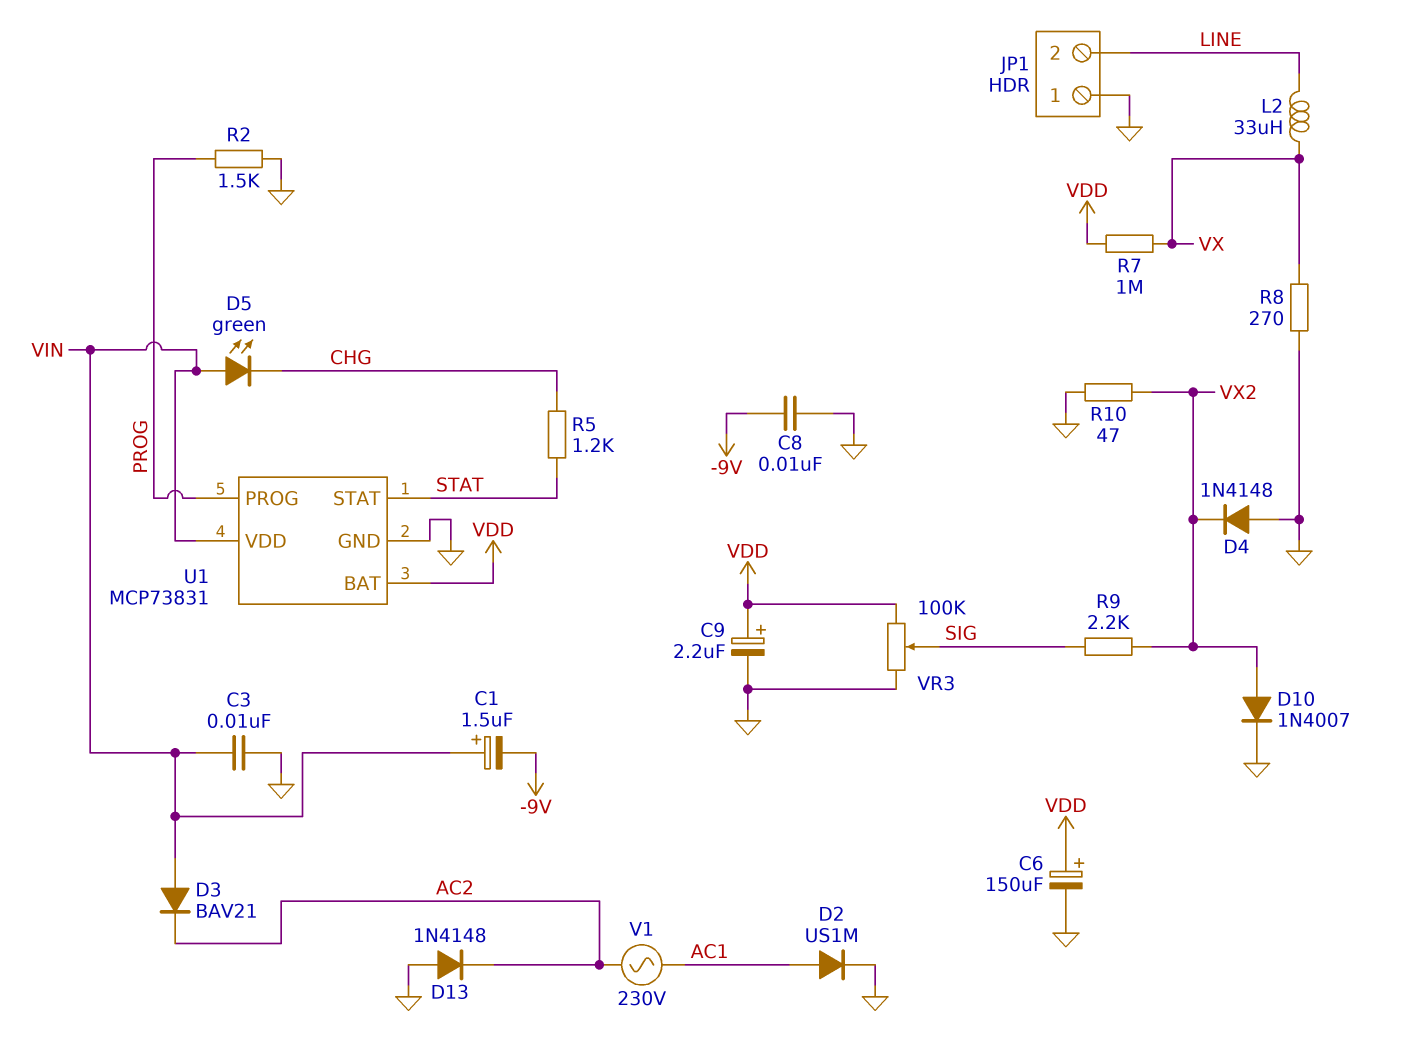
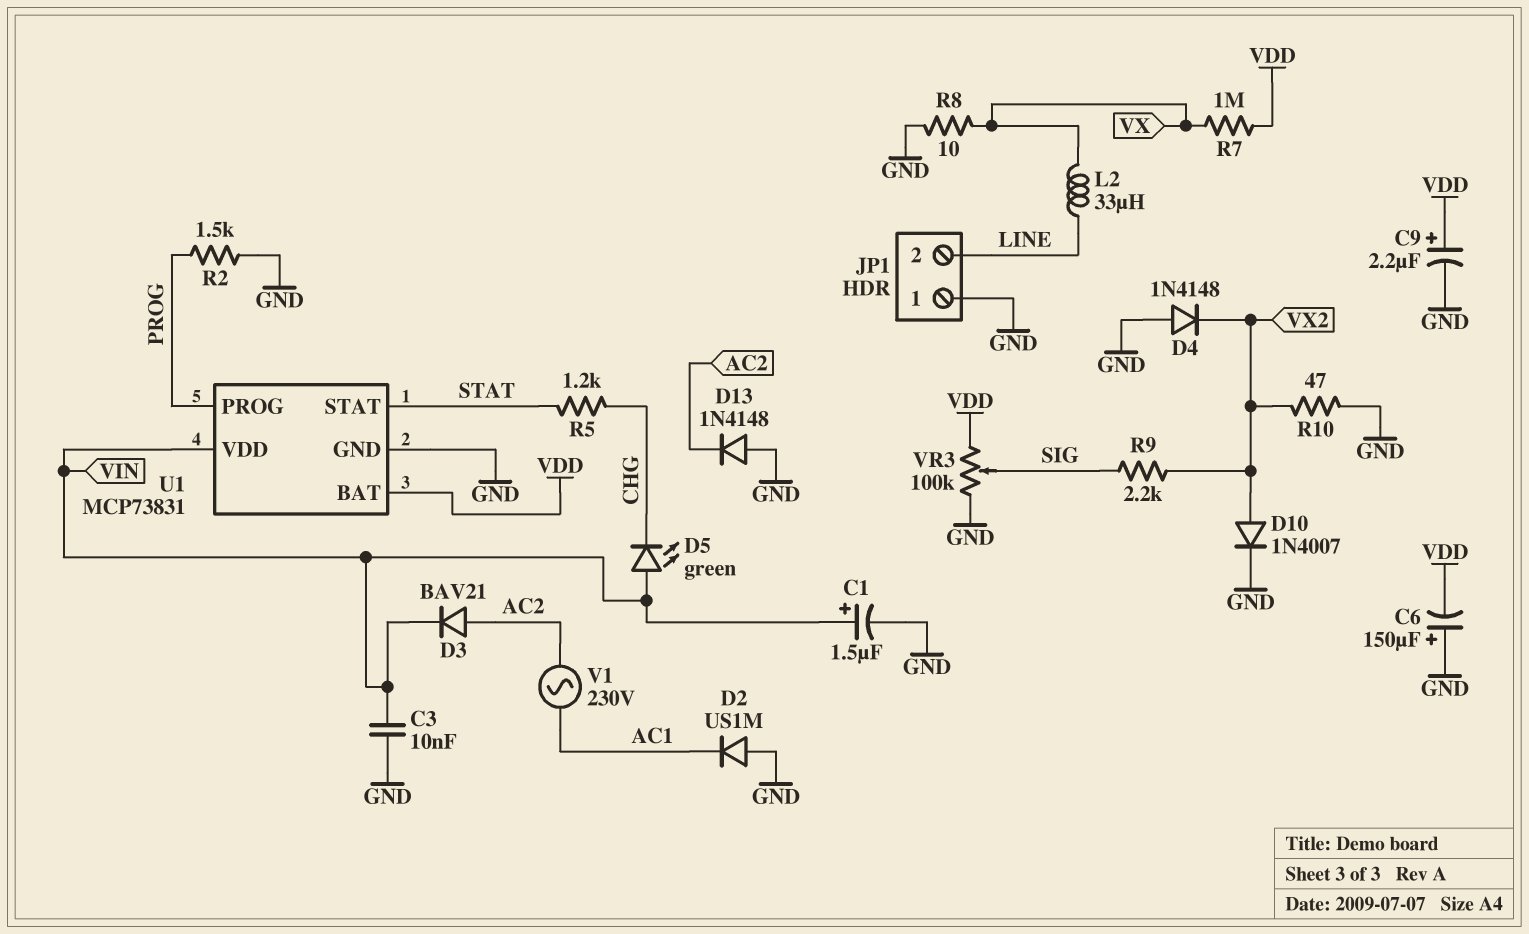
C1: 1.5uF (plus VIN, minus -9V) -> 1.5uF (plus VIN, minus GND)
C6: 150uF (plus VDD, minus GND) -> 150uF (plus GND, minus VDD)
C8: 10nF (-9V, GND) -> none
D2: diode US1M (A AC1, K GND) -> diode US1M (A GND, K AC1)
D3: diode BAV21 (A VIN, K AC2) -> diode BAV21 (A AC2, K VIN)
R8: 270 (GND, VX) -> 10 (GND, VX)

